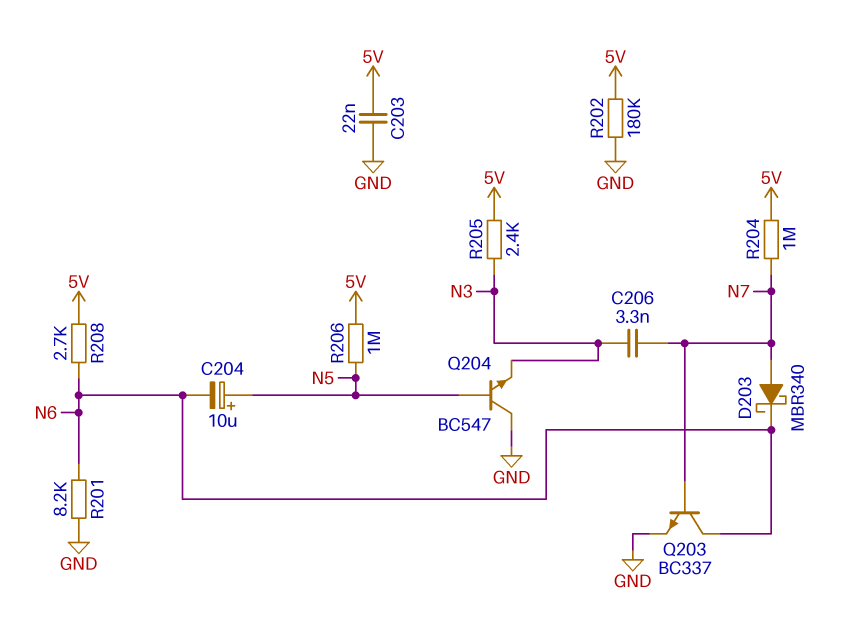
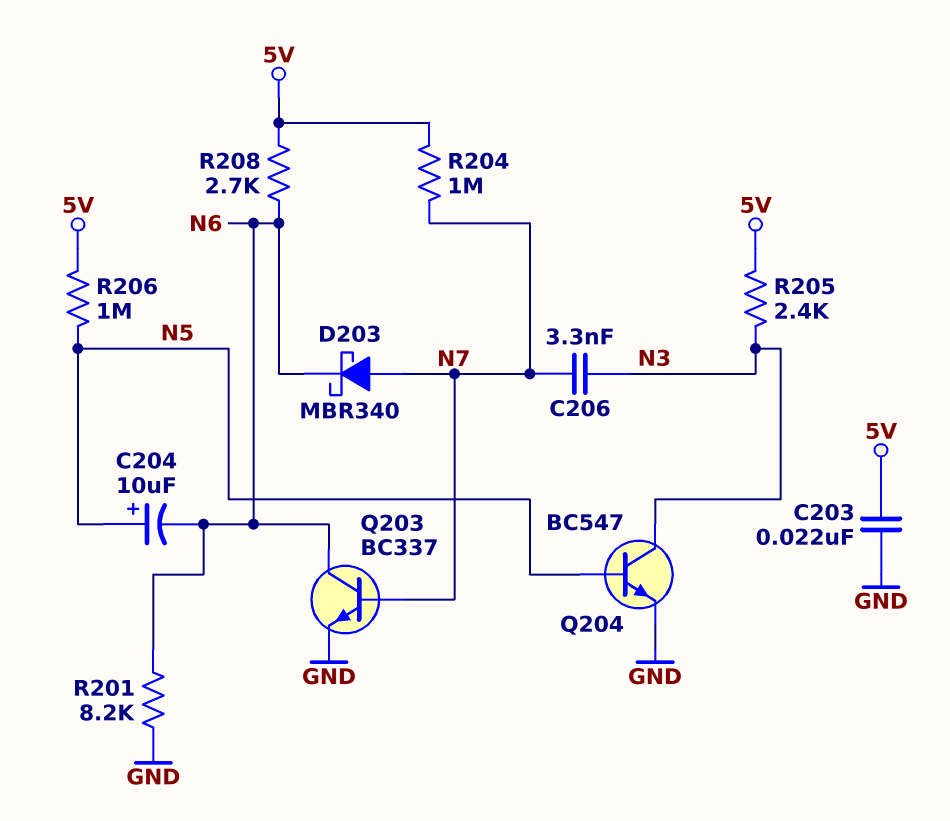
Q204: NPN BC547 (B N5, C GND, E N3) -> NPN BC547 (B N5, C N3, E GND)
R202: 180k (5V, GND) -> none

